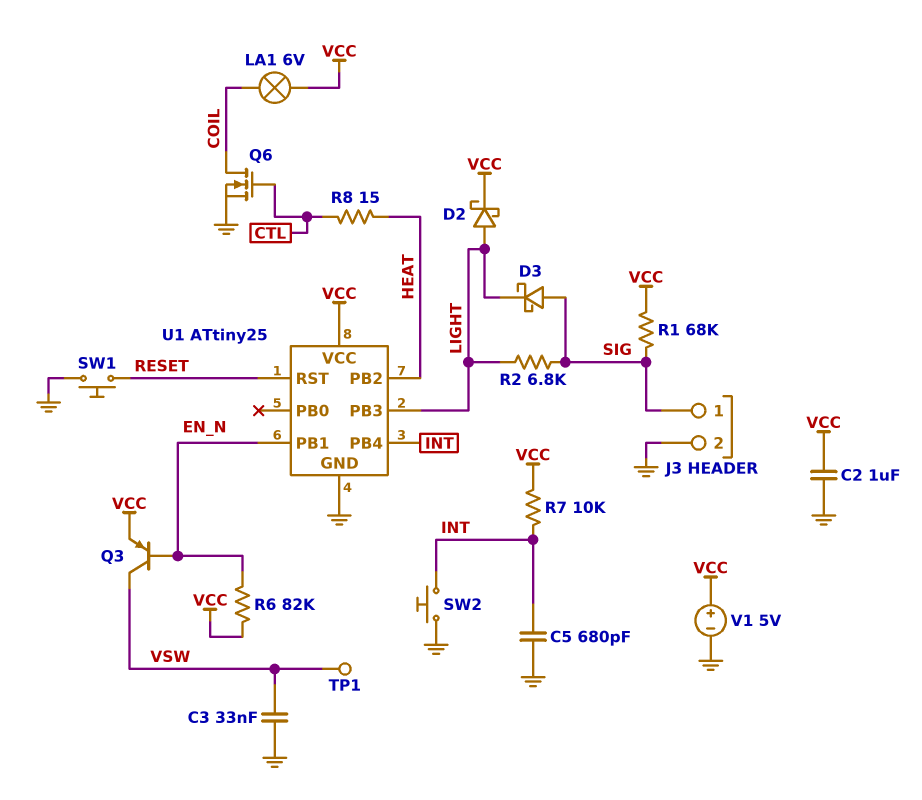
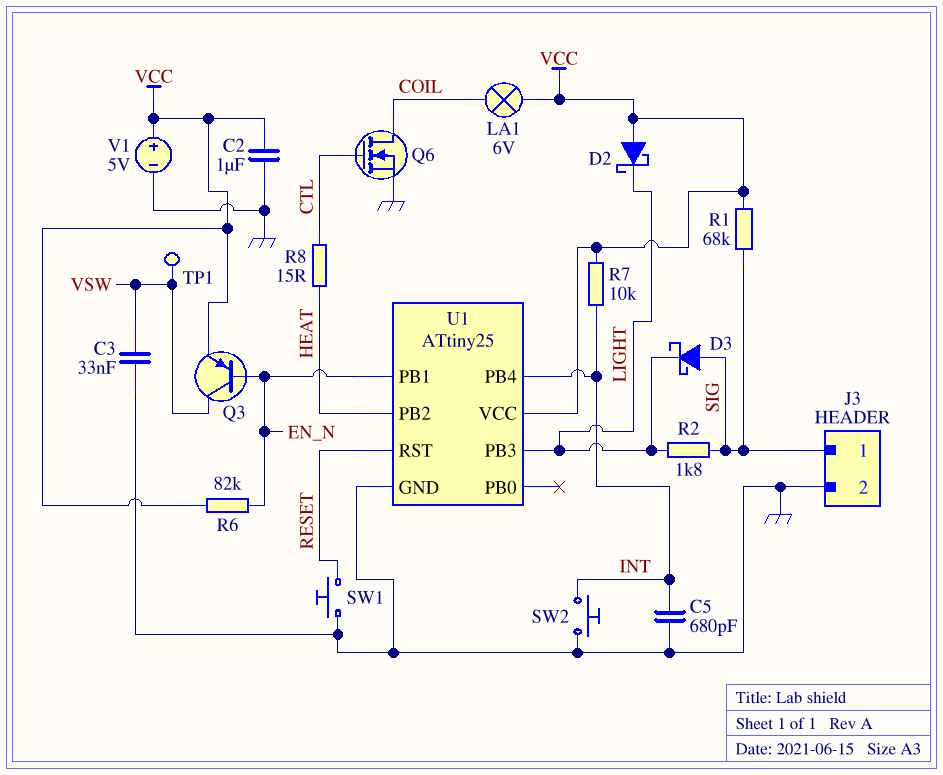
D2: schottky (A LIGHT, K VCC) -> schottky (A VCC, K LIGHT)
R2: 6.8k (LIGHT, SIG) -> 1.8k (LIGHT, SIG)

